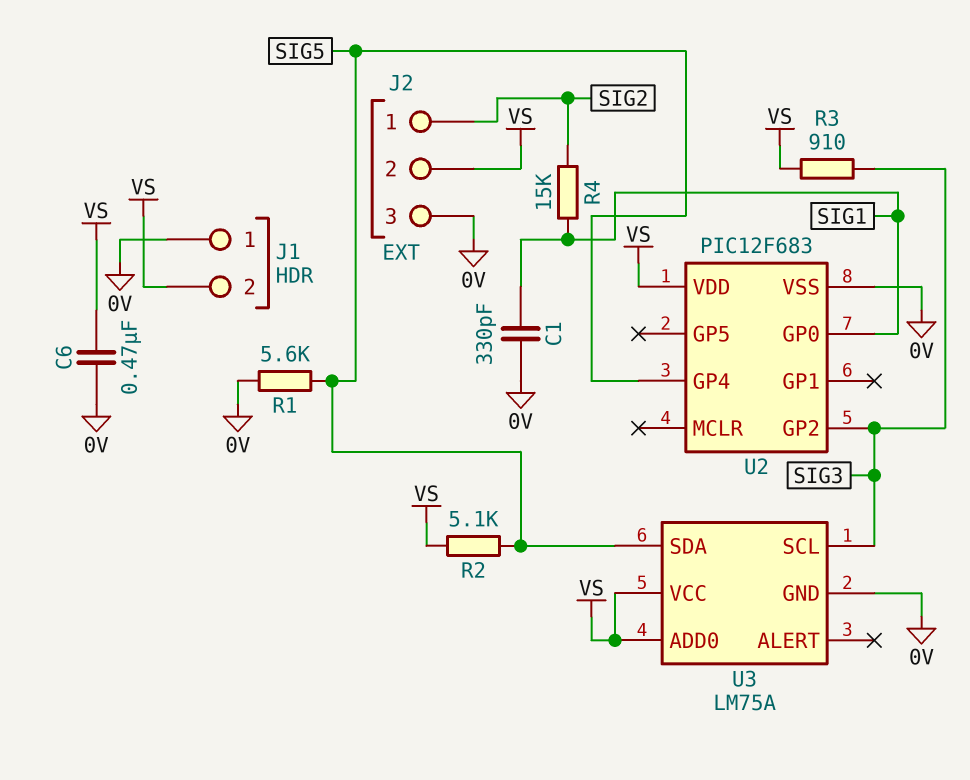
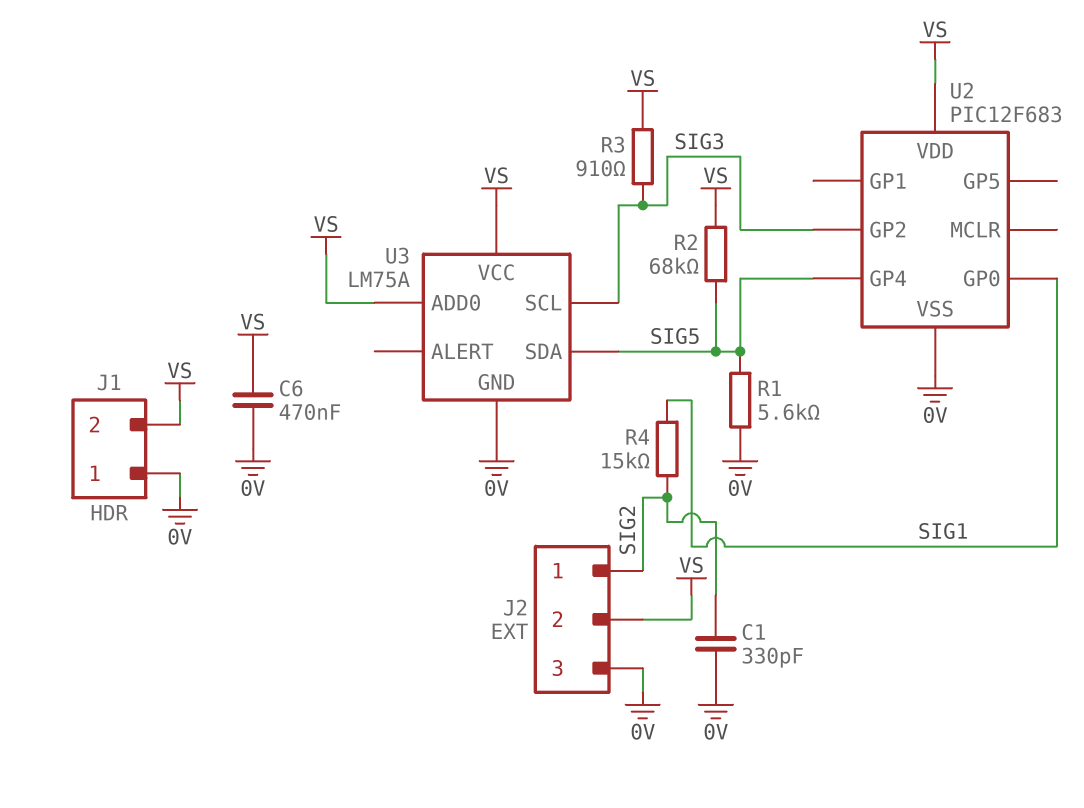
C1: 330pF (0V, SIG1) -> 330pF (0V, SIG2)
R2: 5.1k (SIG5, VS) -> 68k (SIG5, VS)

